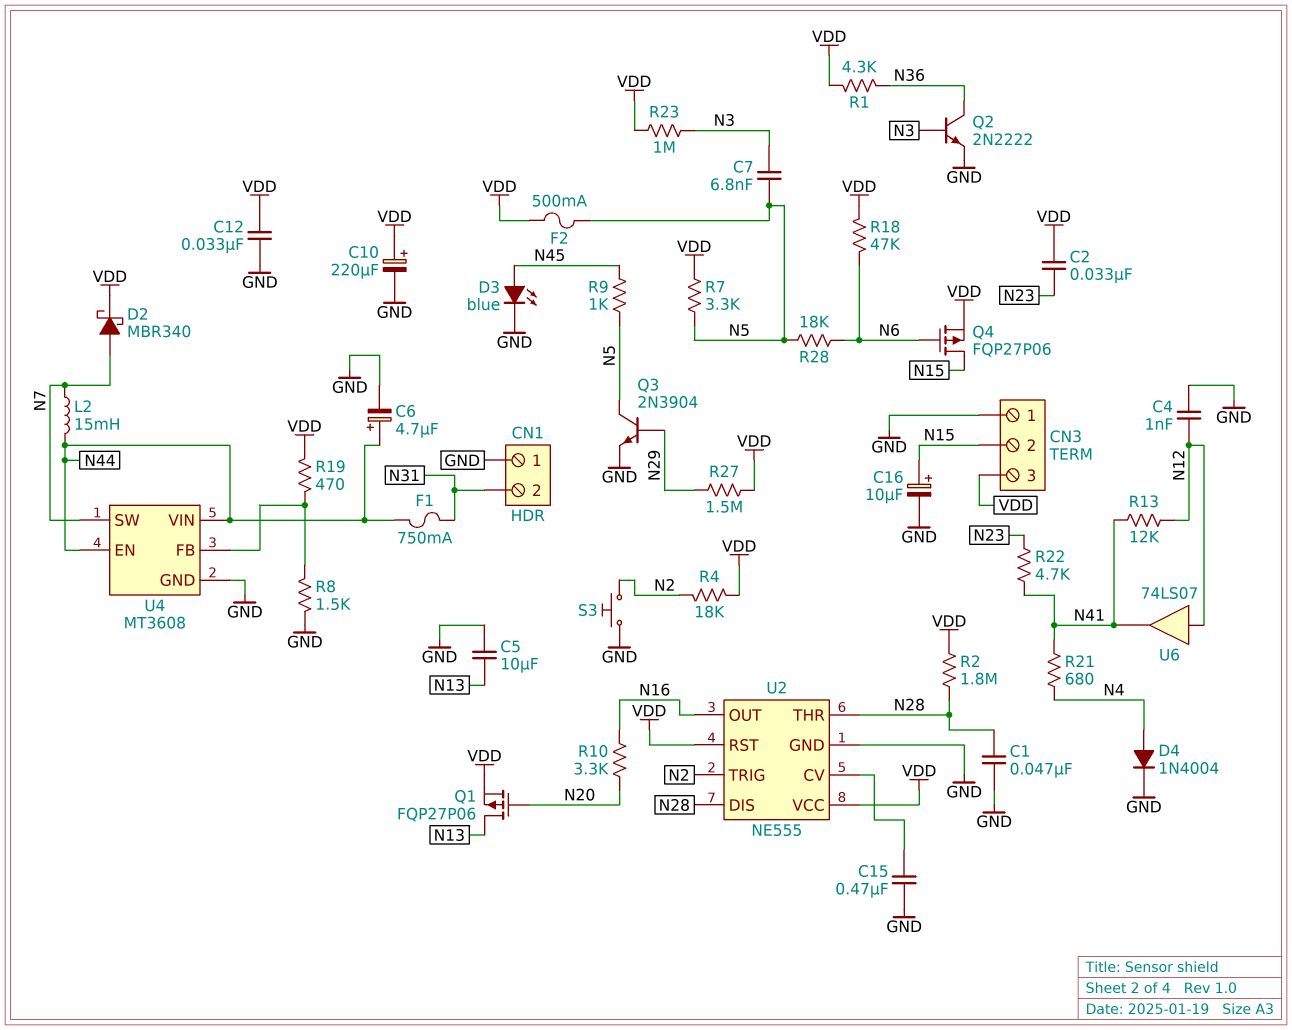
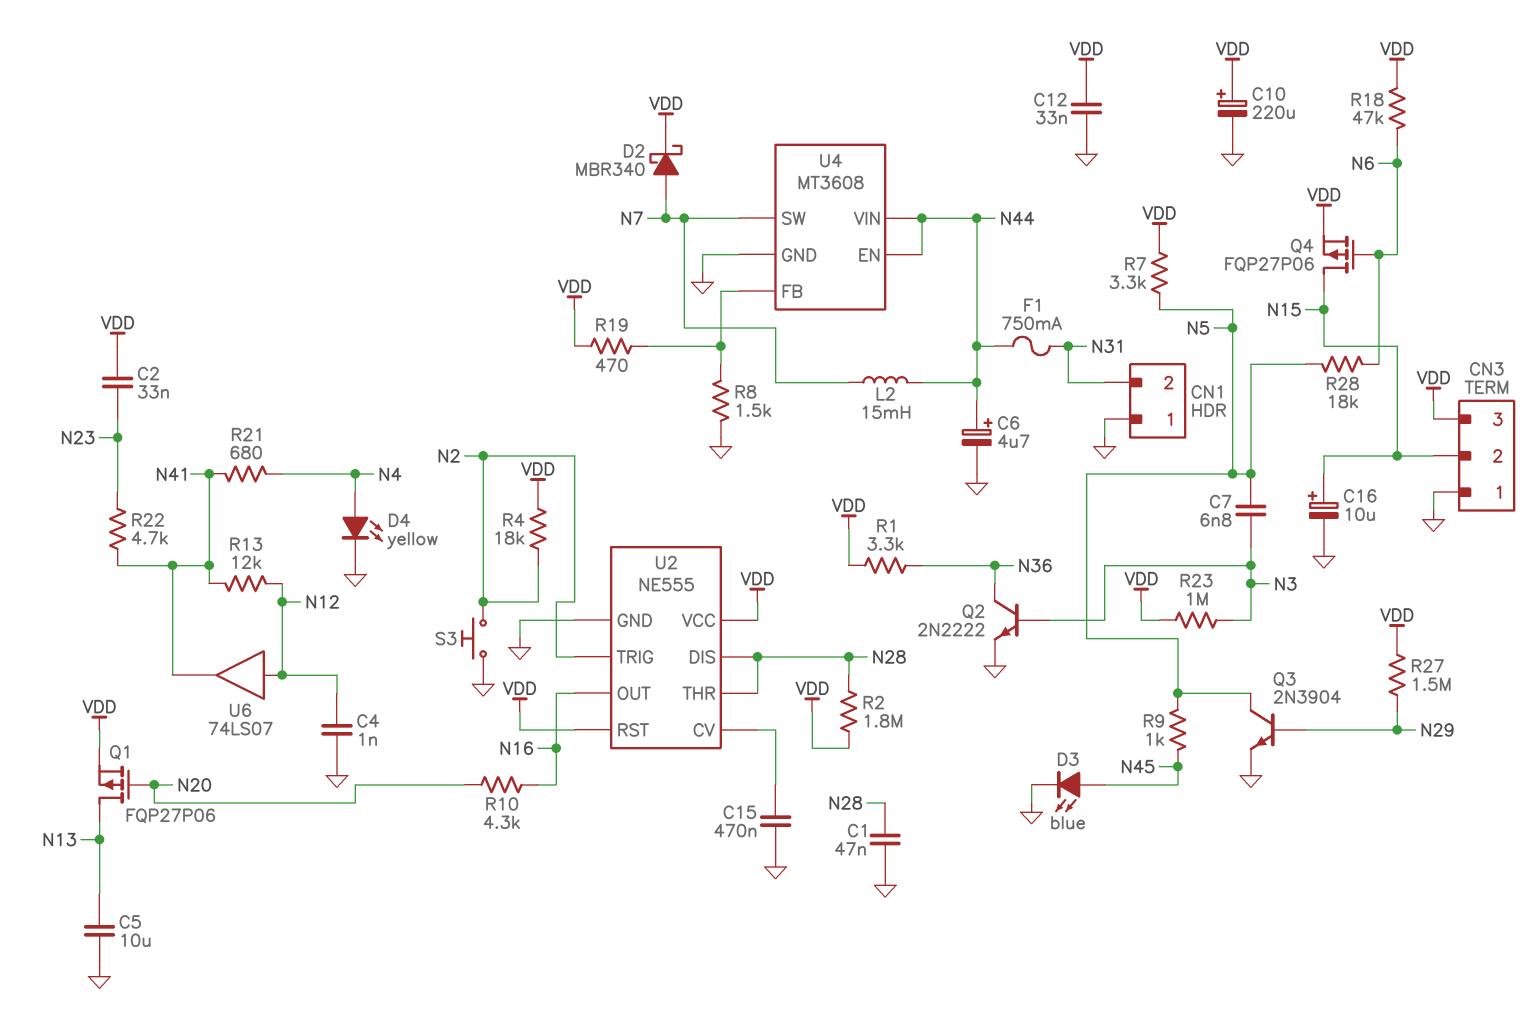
D4: diode 1N4004 (A N4, K GND) -> LED yellow (A N4, K GND)
F2: 500mA (N5, VDD) -> none
R1: 4.3k (N36, VDD) -> 3.3k (N36, VDD)
R10: 3.3k (N16, N20) -> 4.3k (N16, N20)

